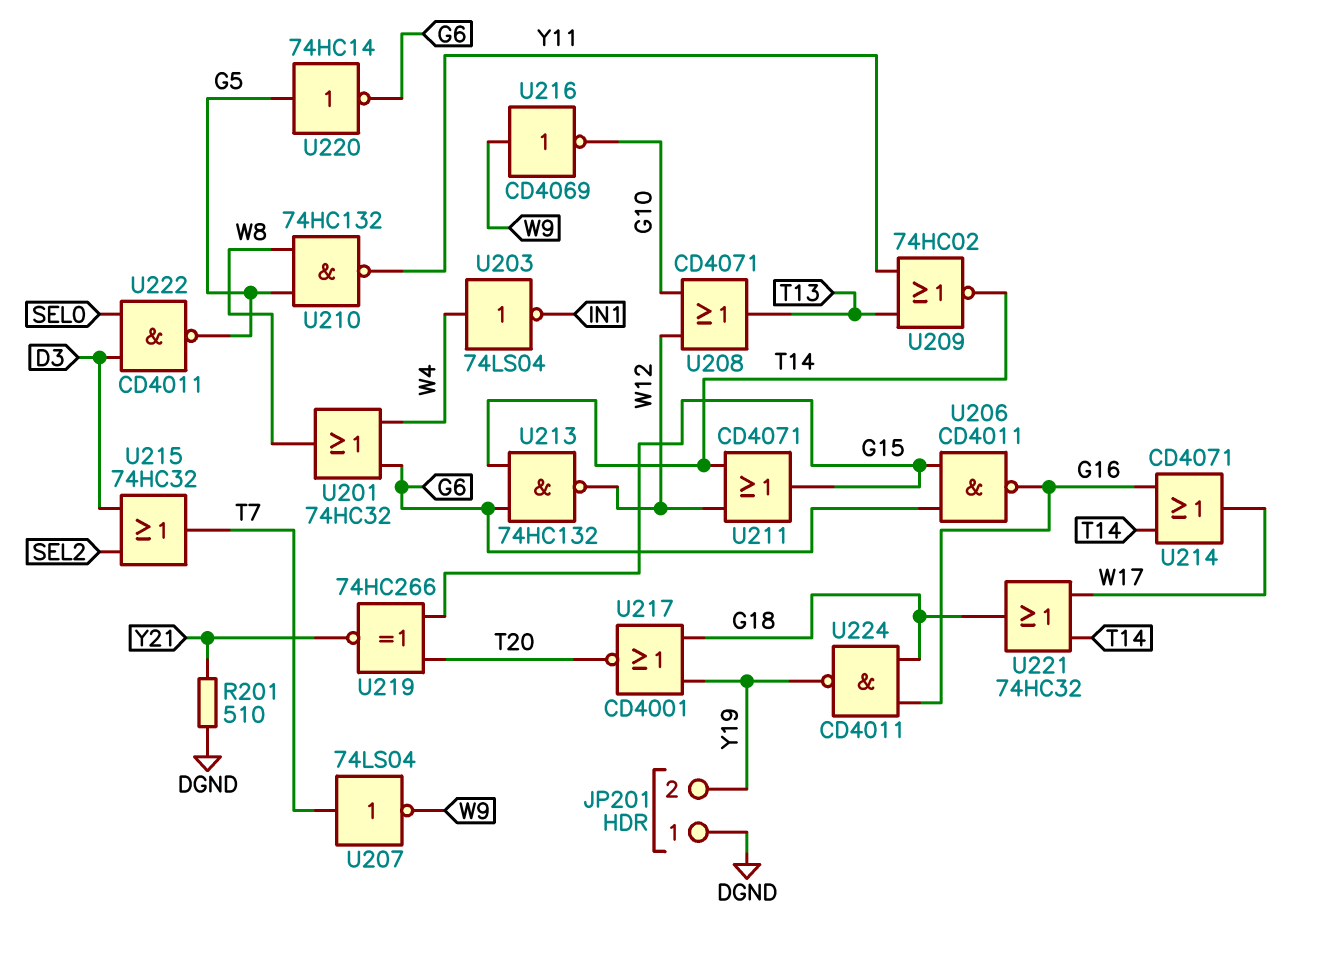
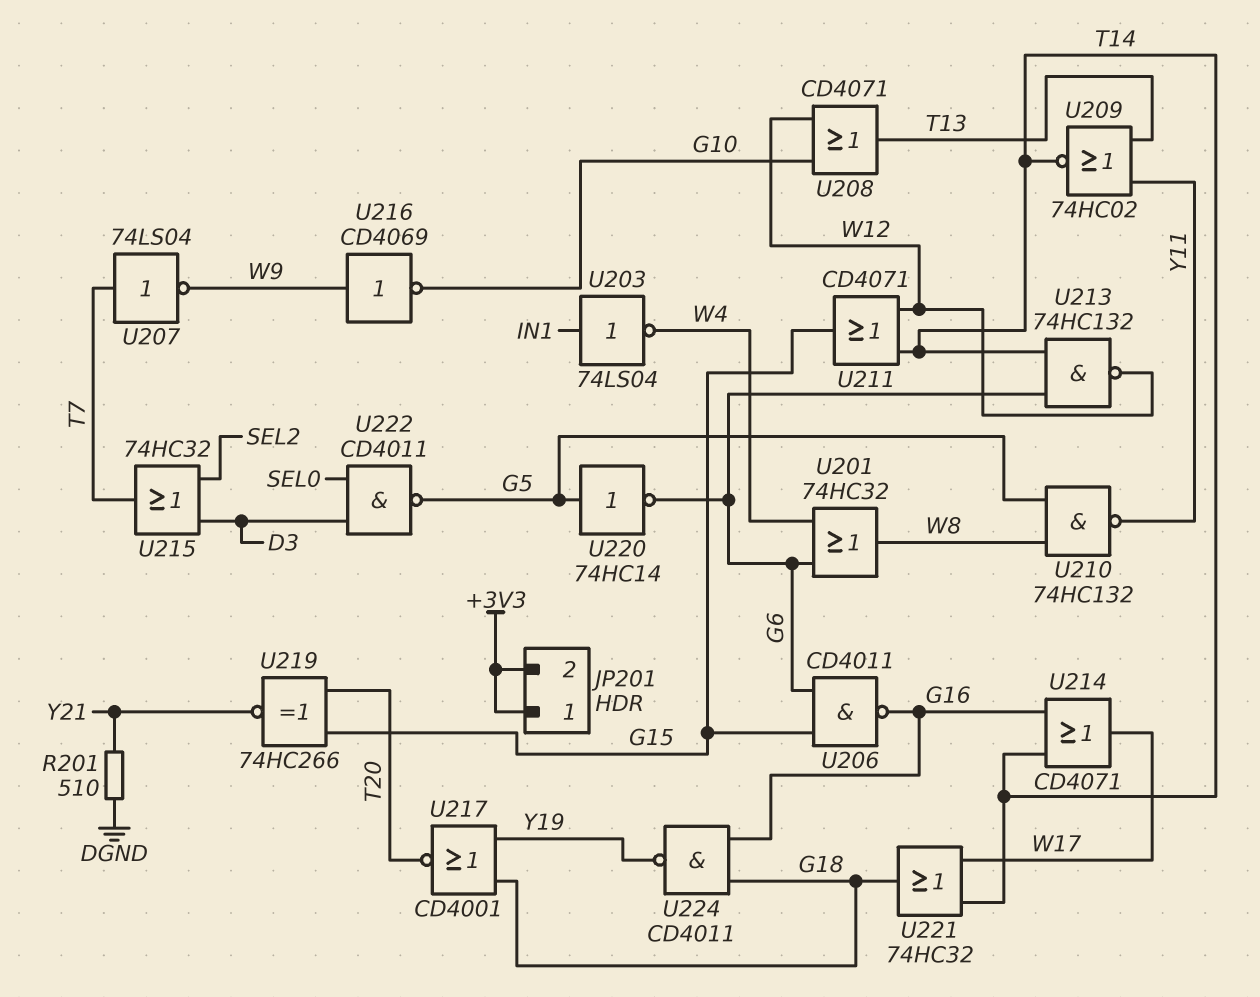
JP201 pin 1: DGND -> +3V3
JP201 pin 2: Y19 -> +3V3
U203: NOT 74LS04 (in W4, out IN1) -> NOT 74LS04 (in IN1, out W4)

